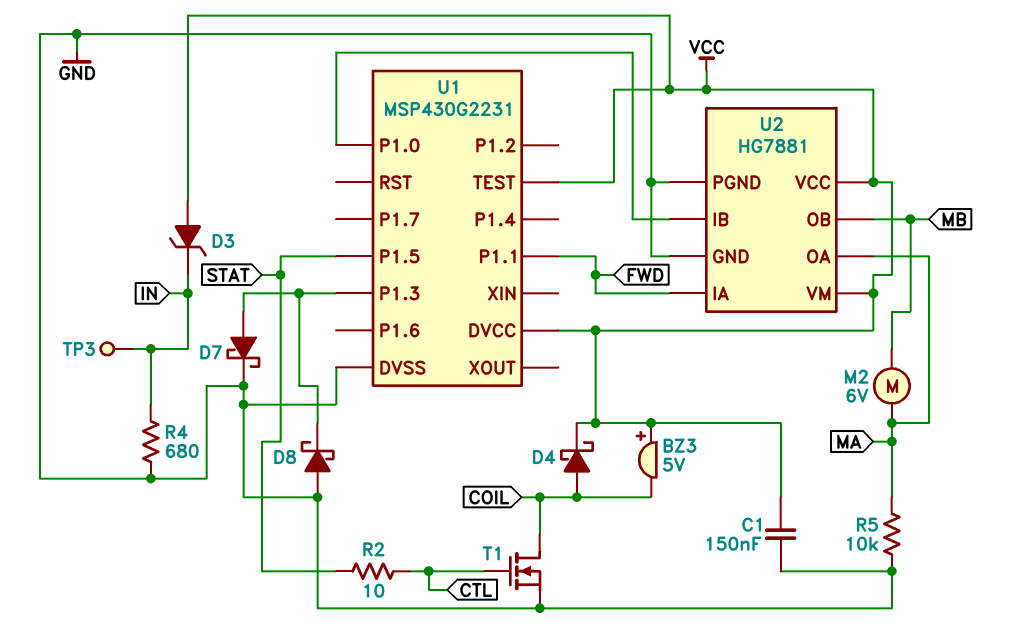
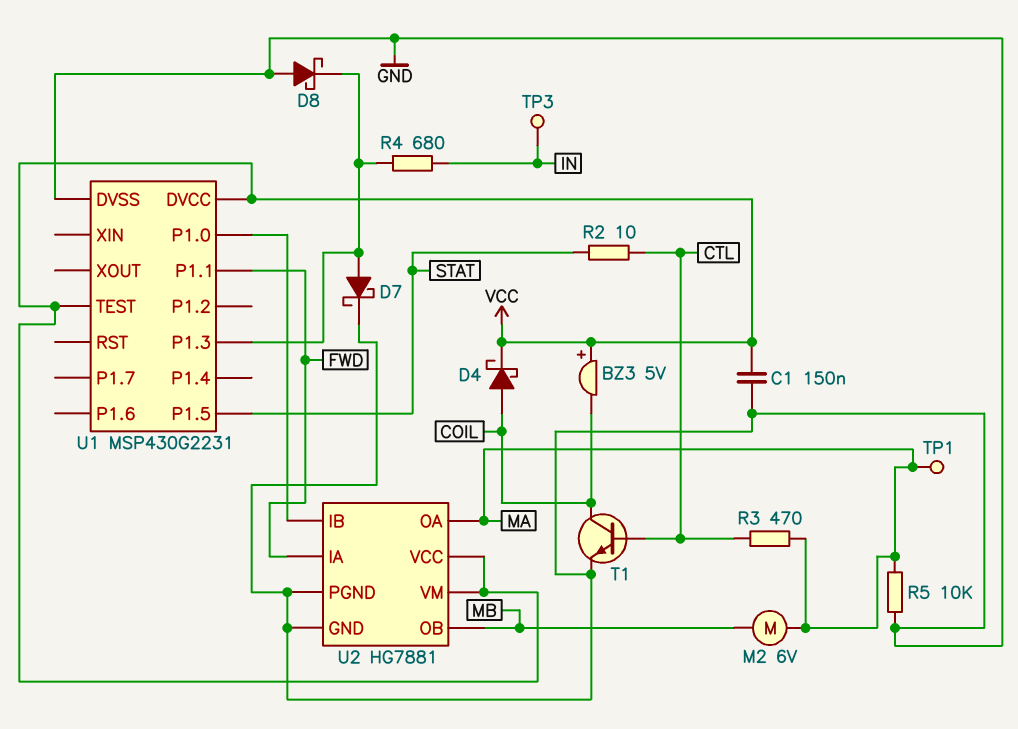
D3: zener (A VCC, K IN) -> none
R3: none -> 470 (CTL, MA)
R4: 680 (GND, IN) -> 680 (IN, U1/P1.3)
T1: NMOS (G CTL, D COIL, S GND) -> NPN (B CTL, C COIL, E GND)
TP1: none -> test point (MA)

